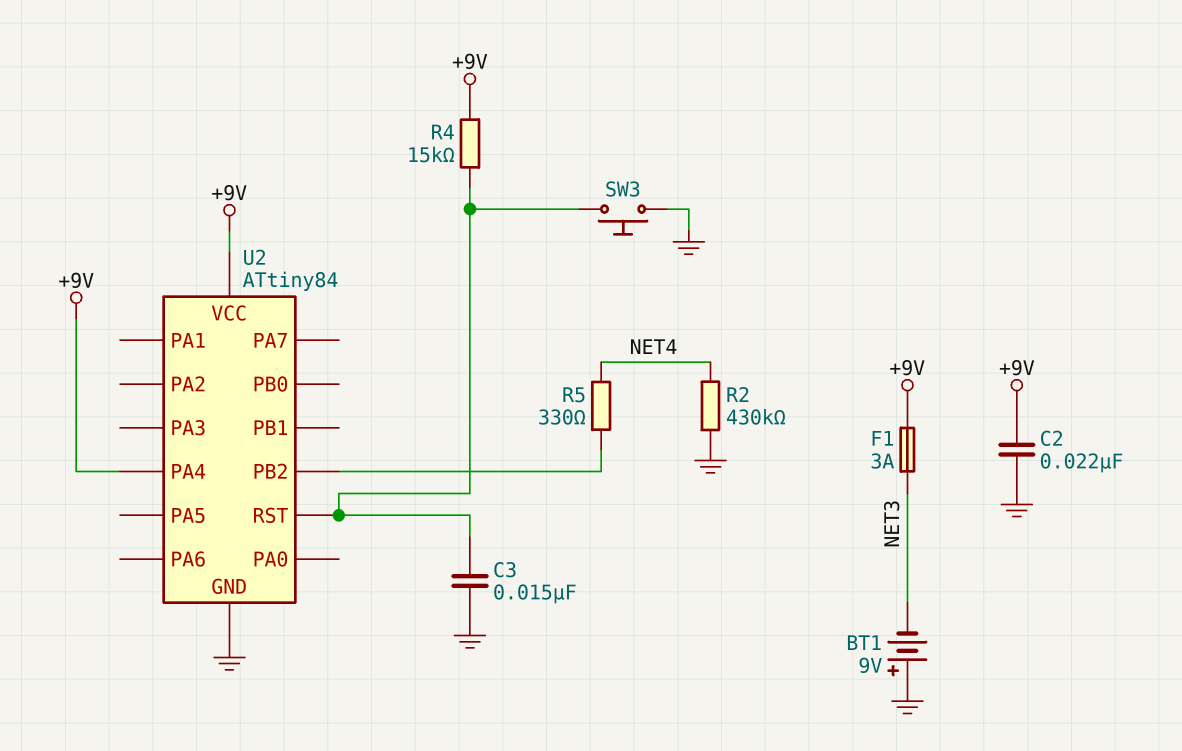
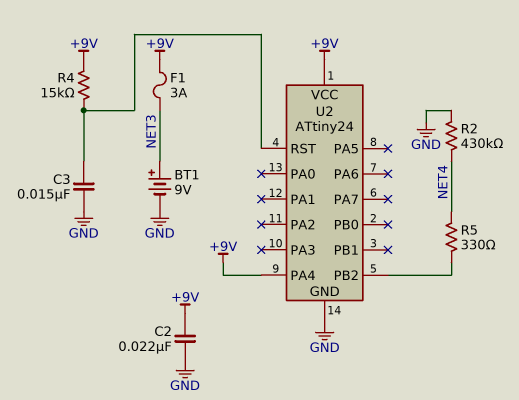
BT1: 9V (plus GND, minus NET3) -> 9V (plus NET3, minus GND)
SW3: button (GND, U2/RST) -> none
U2: ATtiny84 -> ATtiny24

